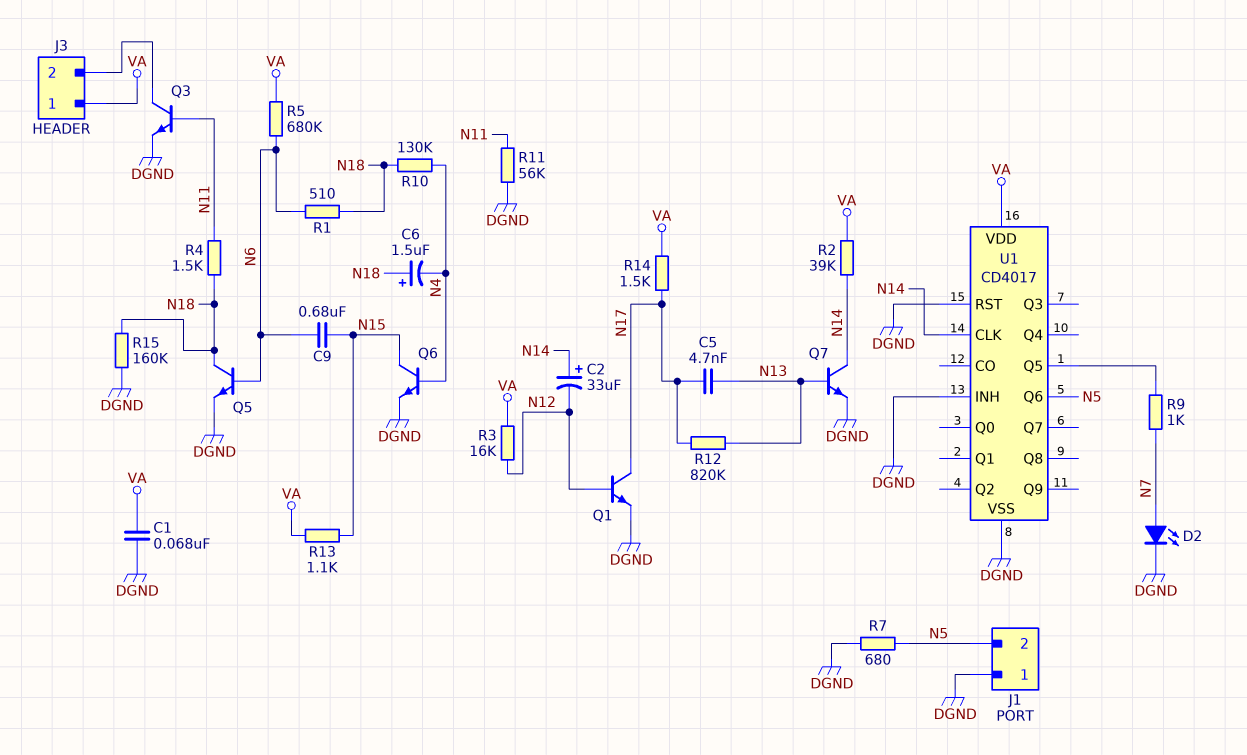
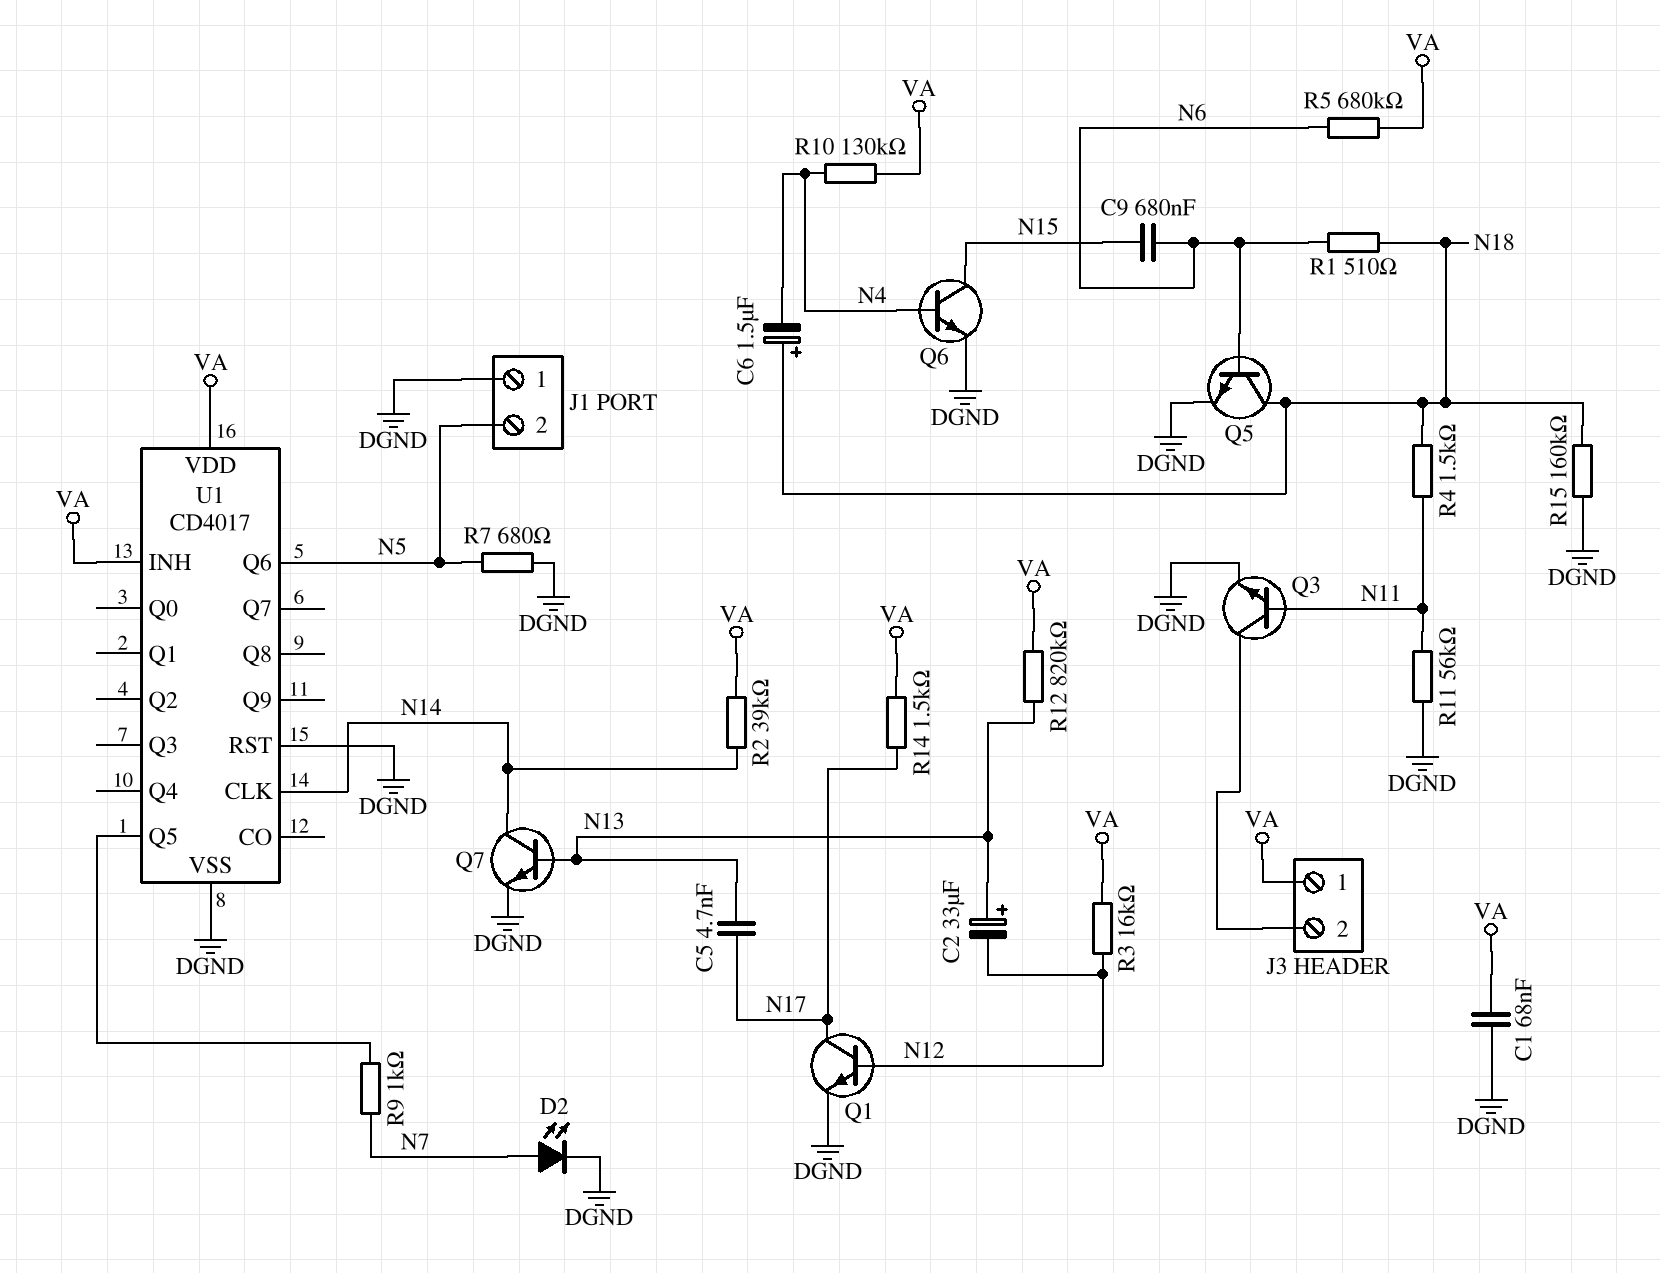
C2: 33uF (plus N14, minus N12) -> 33uF (plus N13, minus N12)
R10: 130k (N4, N18) -> 130k (N4, VA)
R12: 820k (N13, N17) -> 820k (N13, VA)
R13: 1.1k (N15, VA) -> none
U1 pin INH: DGND -> VA

